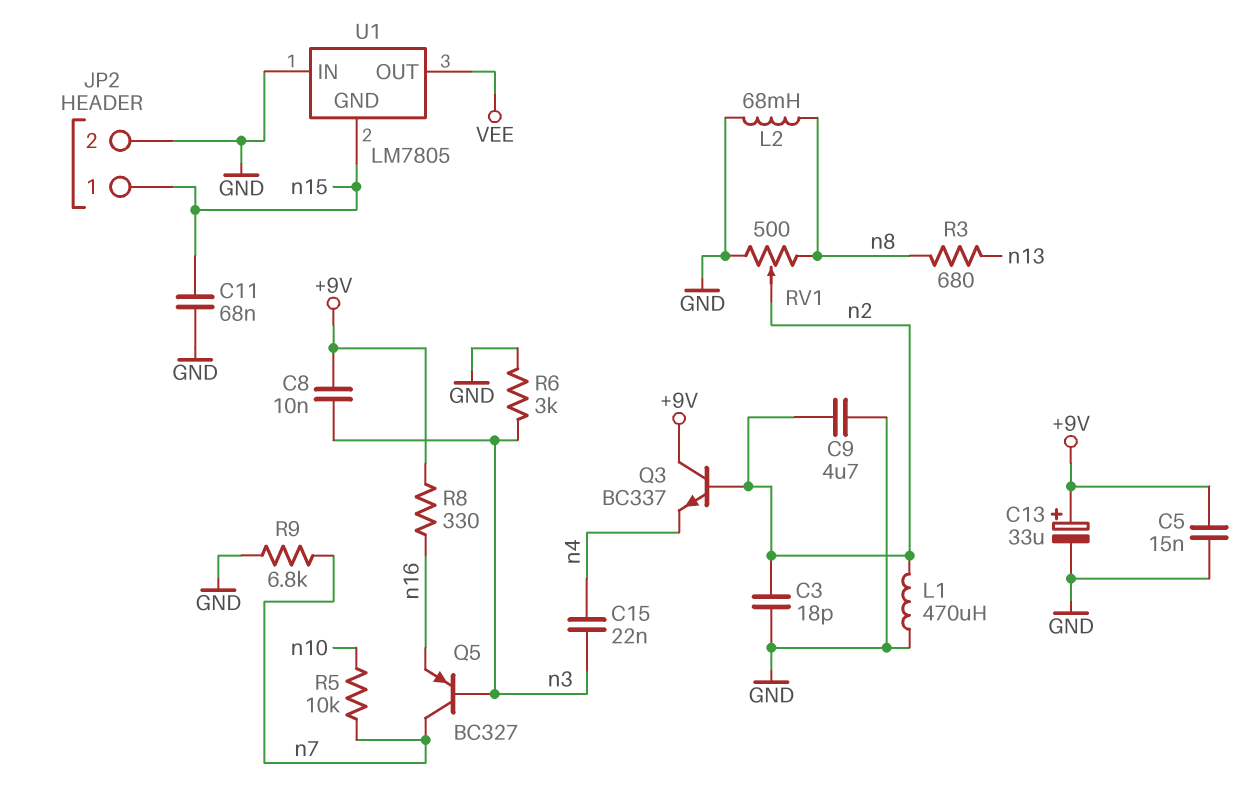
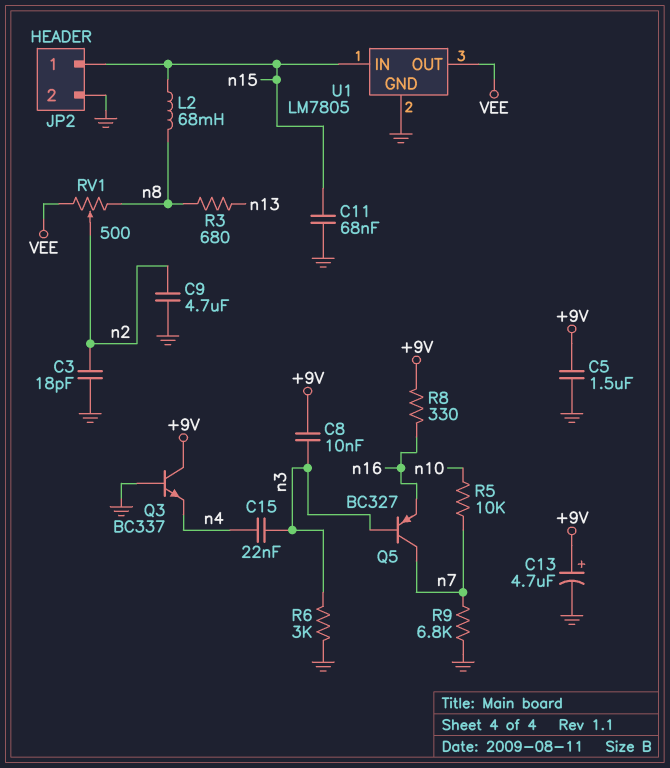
C5: 15nF (+9V, GND) -> 1.5uF (+9V, GND)
C13: 33uF (plus +9V, minus GND) -> 4.7uF (plus +9V, minus GND)
L1: 470uH (GND, n2) -> none
L2: 68mH (GND, n8) -> 68mH (n8, n15)
Q3: NPN BC337 (B n2, C +9V, E n4) -> NPN BC337 (B GND, C +9V, E n4)
RV1: 500 (GND, n8, wiper n2) -> 500 (VEE, n8, wiper n2)
U1 pin GND: n15 -> GND
U1 pin IN: GND -> n15

